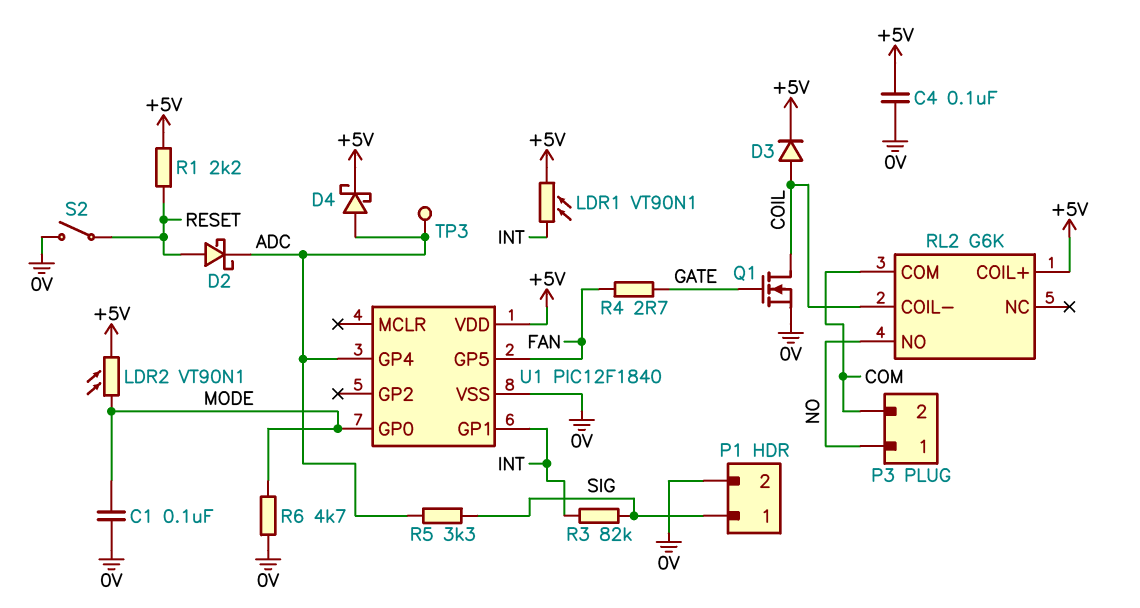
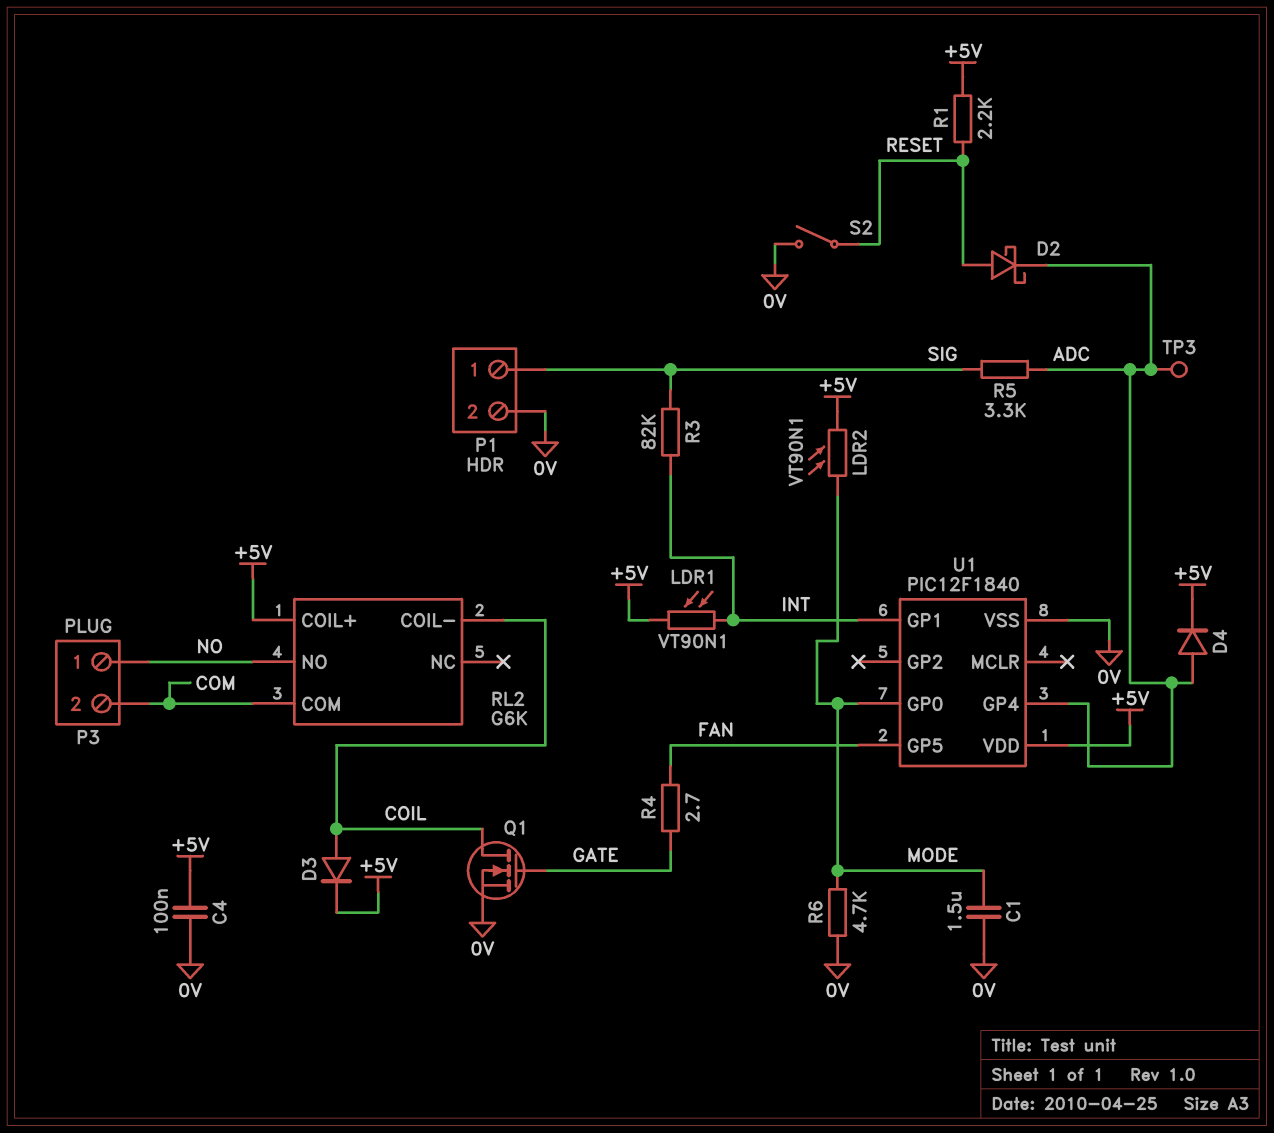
C1: 100nF (0V, MODE) -> 1.5uF (0V, MODE)
D4: schottky (A ADC, K +5V) -> diode (A ADC, K +5V)

